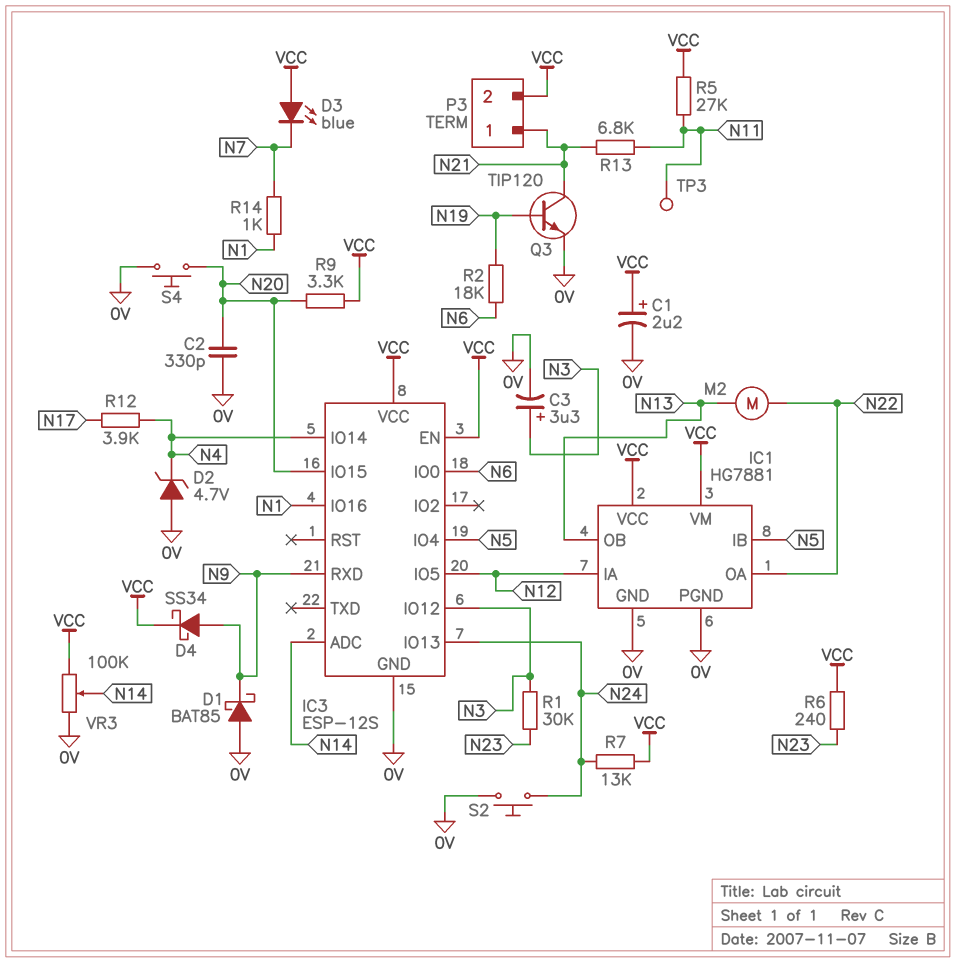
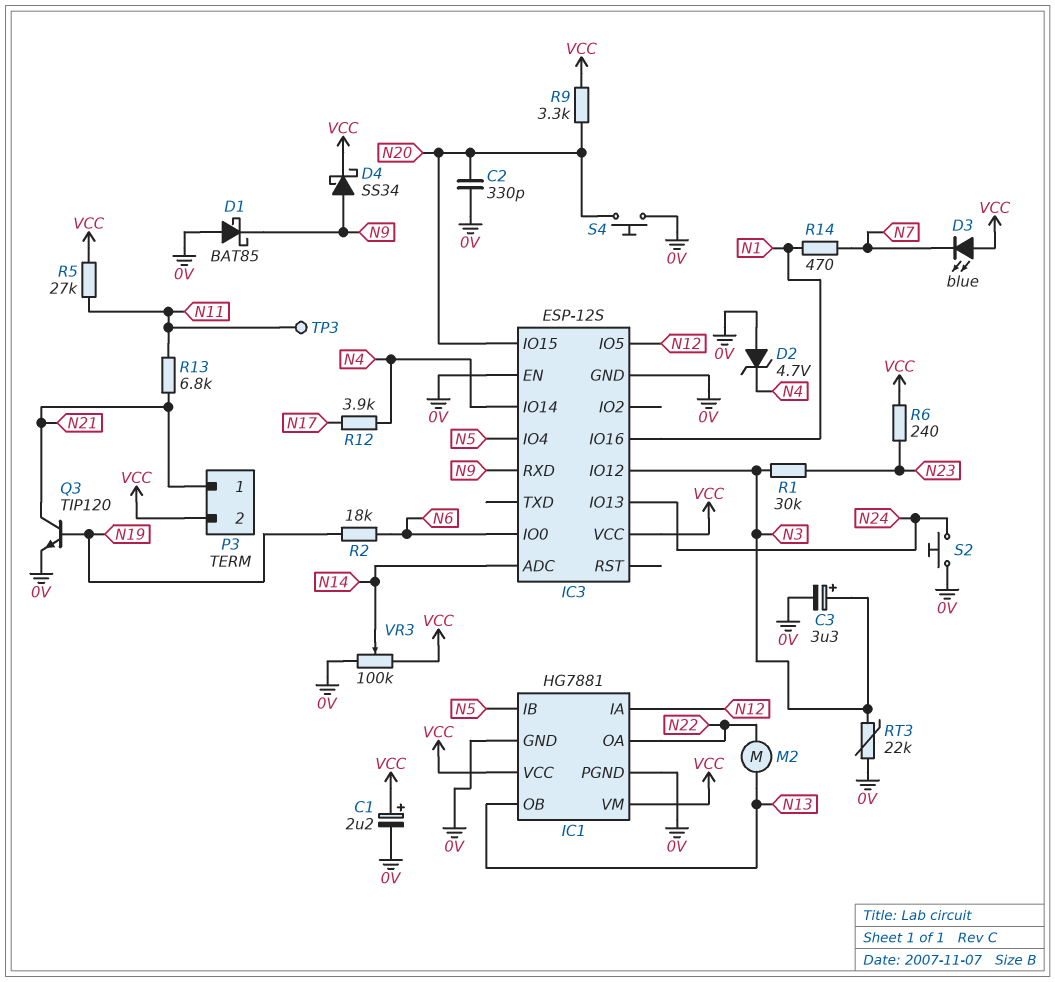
IC3 pin EN: VCC -> 0V
R7: 13k (N24, VCC) -> none
R14: 1k (N1, N7) -> 470 (N1, N7)
RT3: none -> 22k (0V, N3)

